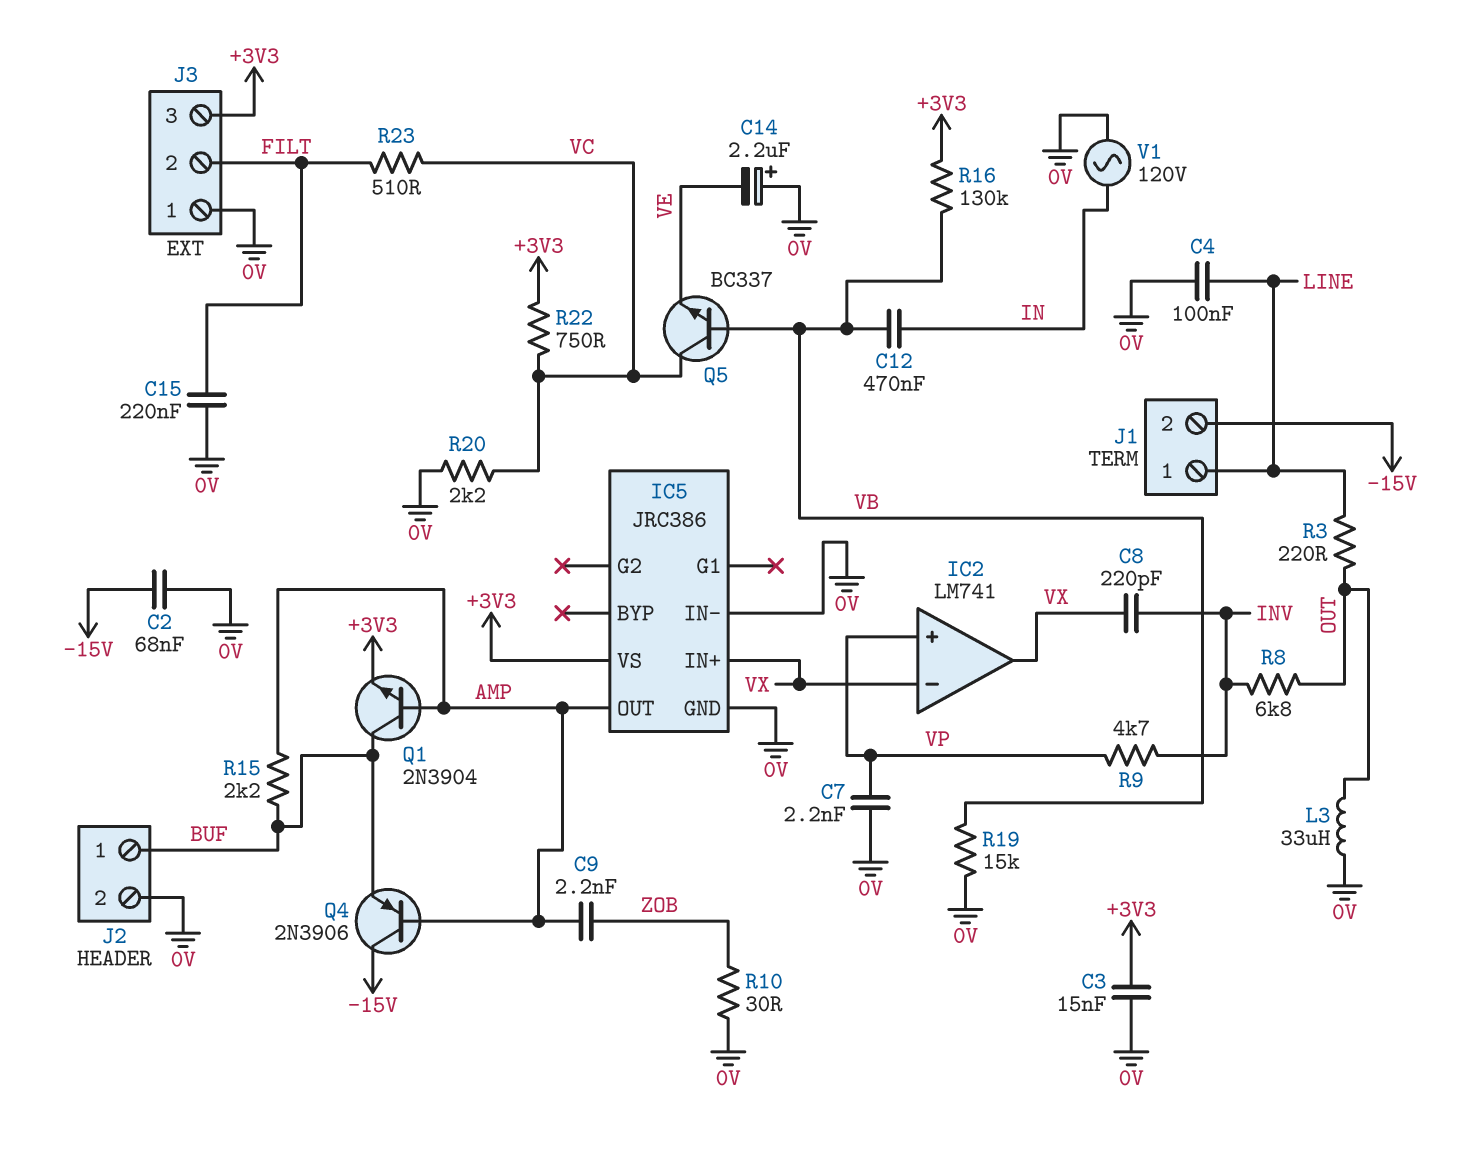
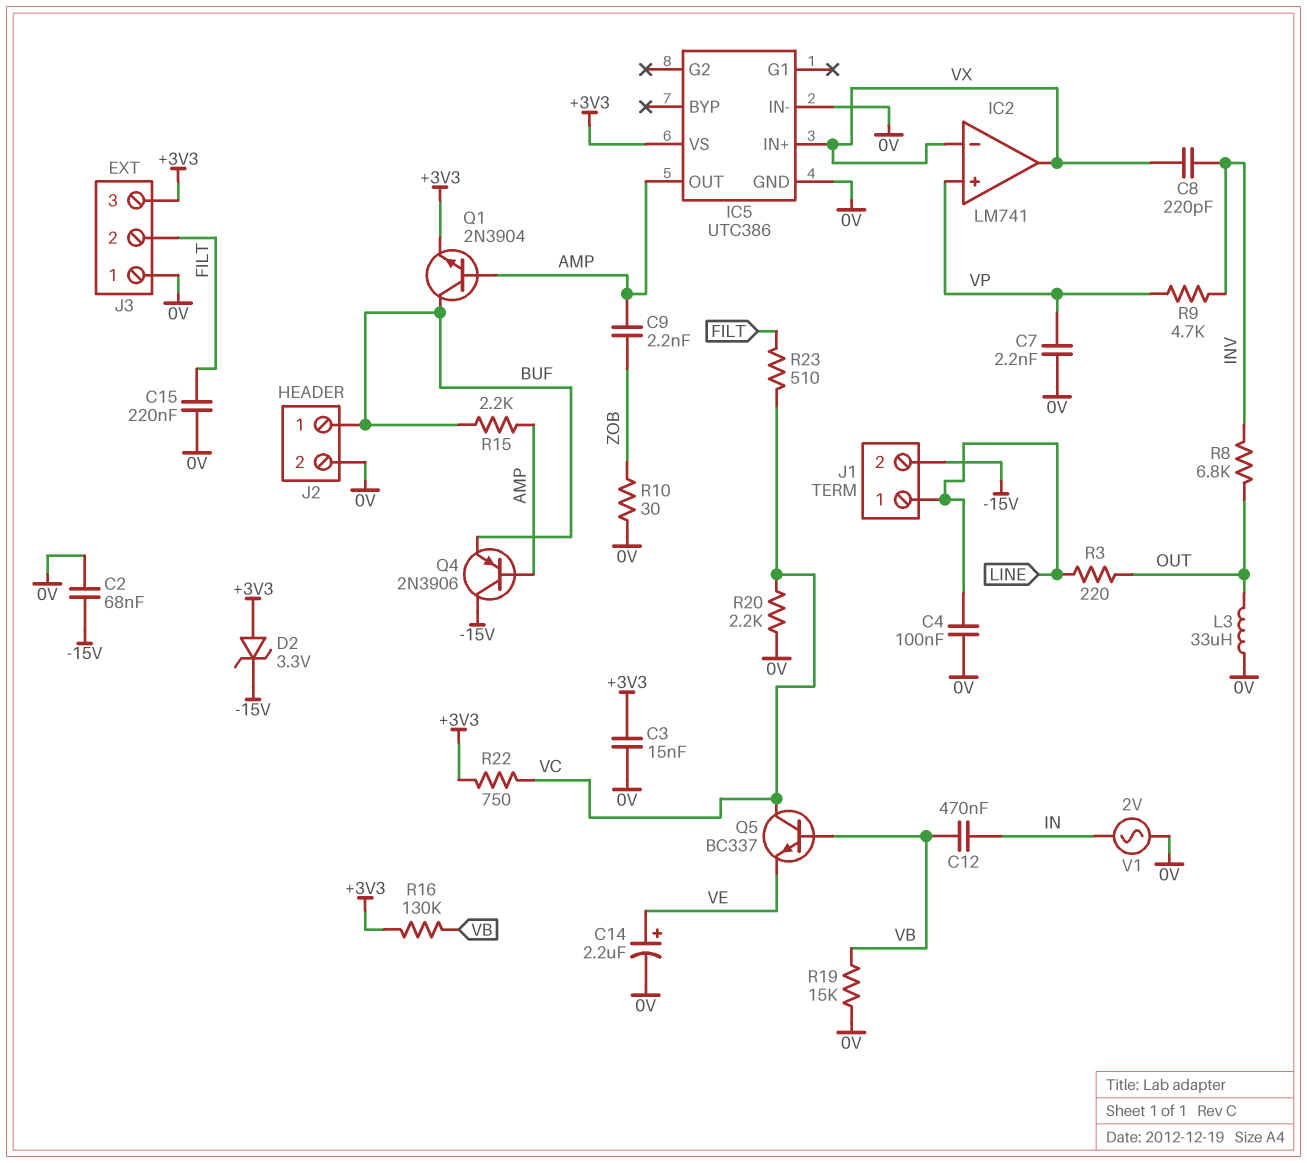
C14: 2.2uF (plus 0V, minus VE) -> 2.2uF (plus VE, minus 0V)
D2: none -> zener 3.3V (A +3V3, K -15V)
IC5: JRC386 -> UTC386
V1: AC 120V (0V, IN) -> AC 2V (0V, IN)

